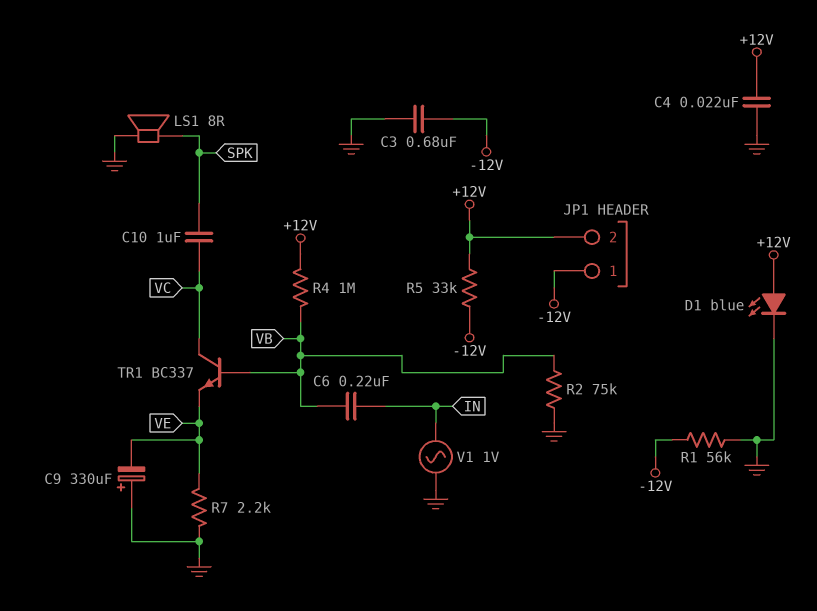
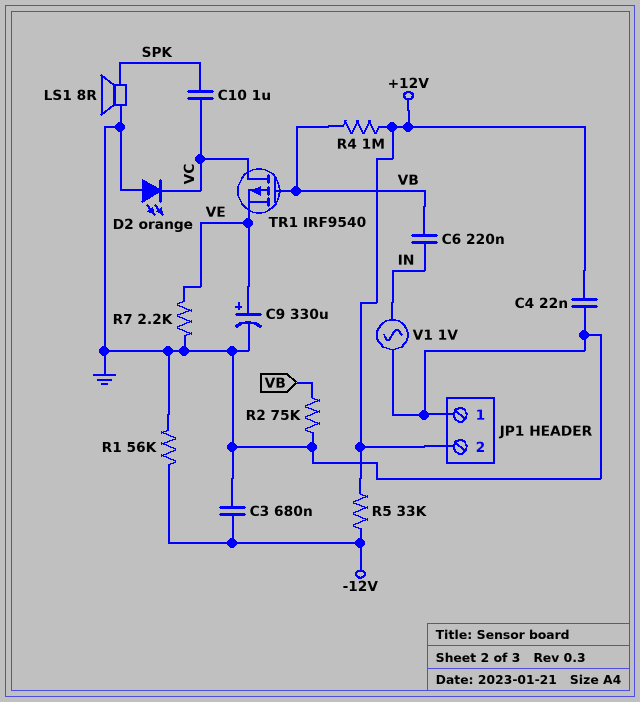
C9: 330uF (plus GND, minus VE) -> 330uF (plus VE, minus GND)
D1: LED blue (A +12V, K GND) -> none
D2: none -> LED orange (A GND, K VC)
JP1 pin 1: -12V -> GND
TR1: NPN BC337 (B VB, C VC, E VE) -> PMOS IRF9540 (G VB, D VC, S VE)

